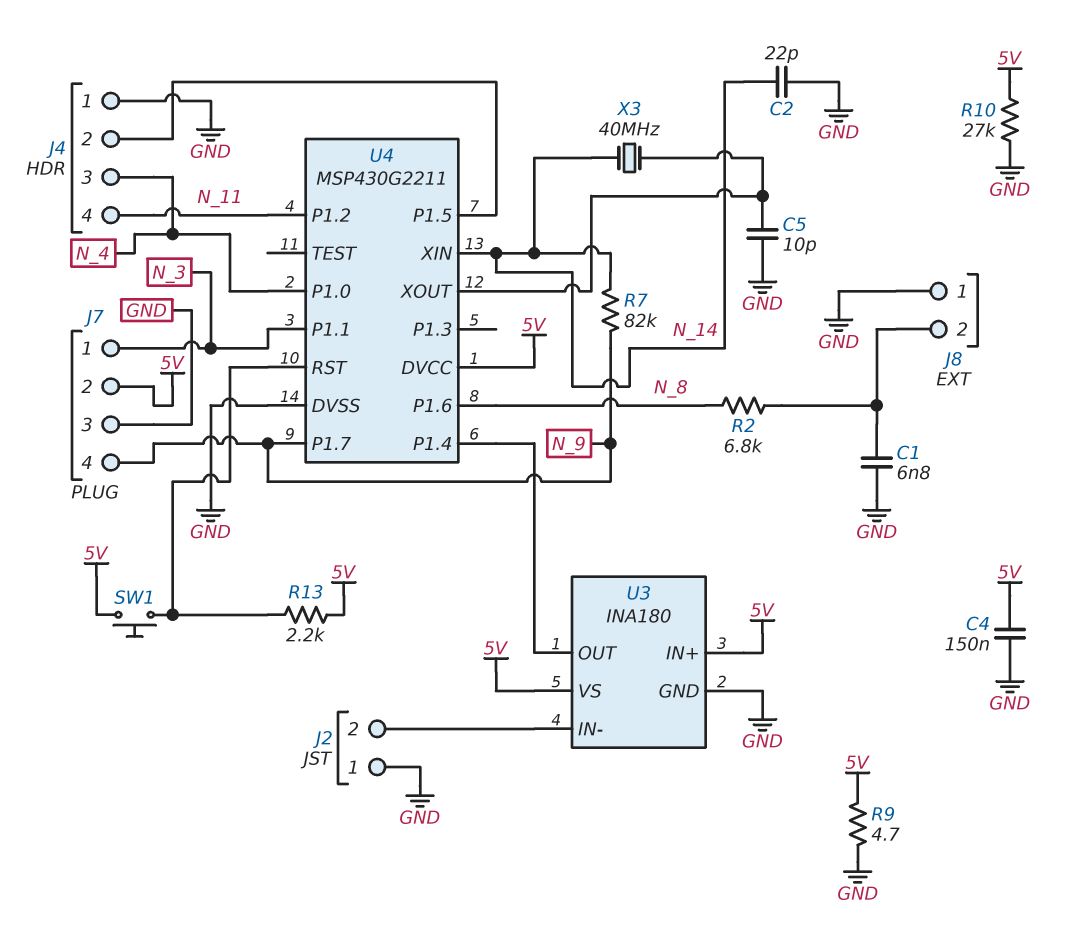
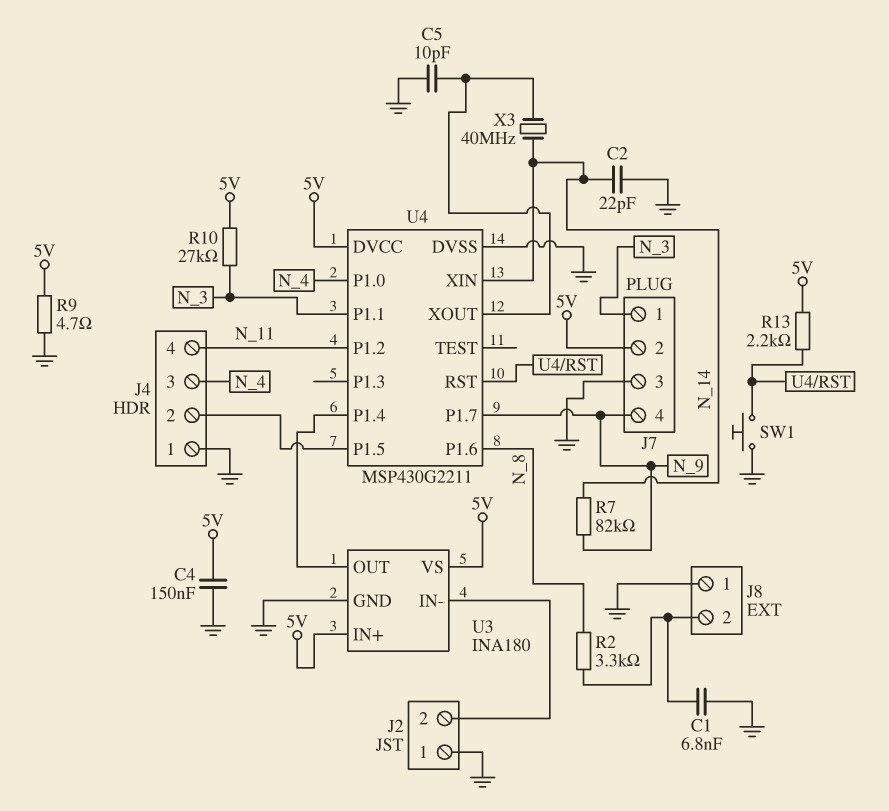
R2: 6.8k (J8/2, N_8) -> 3.3k (J8/2, N_8)
R10: 27k (5V, GND) -> 27k (5V, N_3)
SW1: button (5V, U4/RST) -> button (GND, U4/RST)

